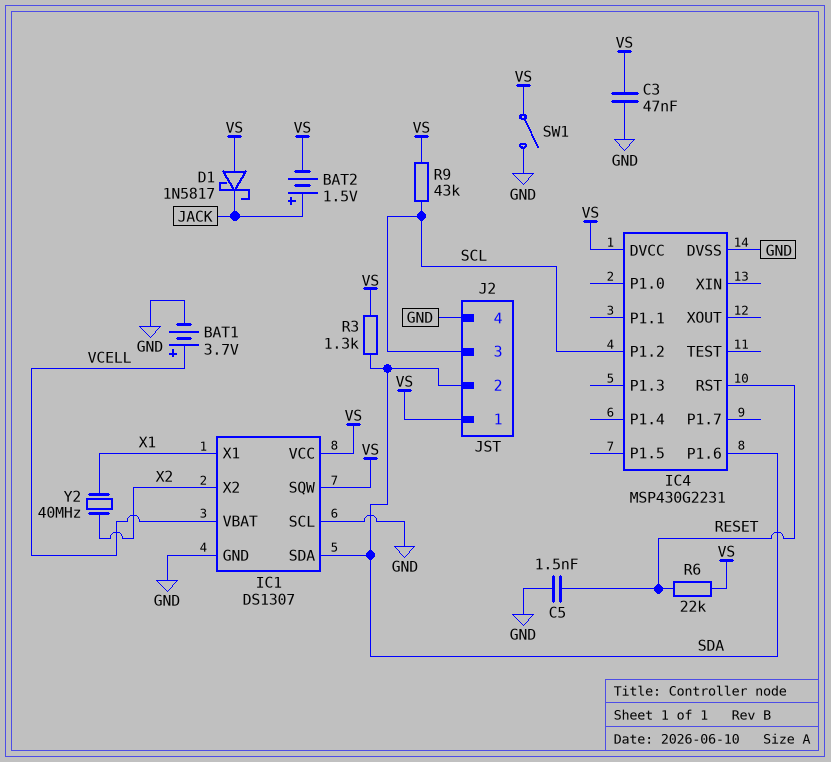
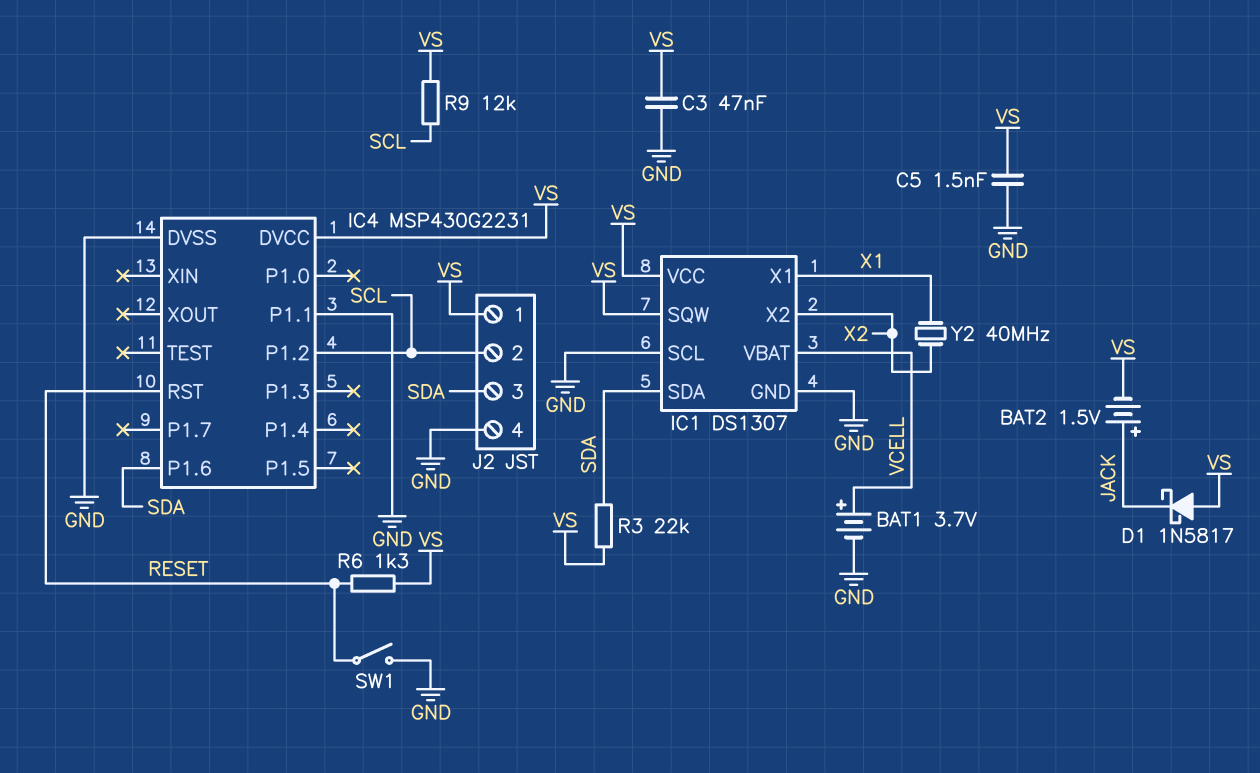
C5: 1.5nF (GND, RESET) -> 1.5nF (GND, VS)
IC4 pin P1.1: none -> GND
J2 pin 2: SDA -> SCL
J2 pin 3: SCL -> SDA
R3: 1.3k (SDA, VS) -> 22k (SDA, VS)
R6: 22k (RESET, VS) -> 1.3k (RESET, VS)
R9: 43k (SCL, VS) -> 12k (SCL, VS)
SW1: switch (GND, VS) -> switch (GND, RESET)

